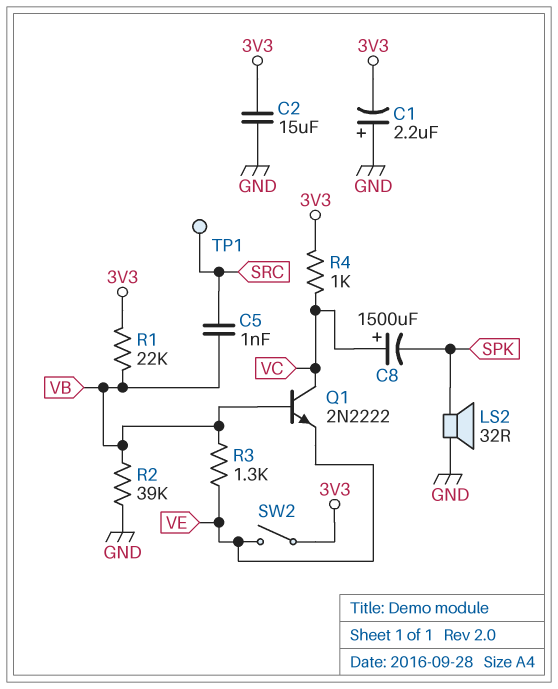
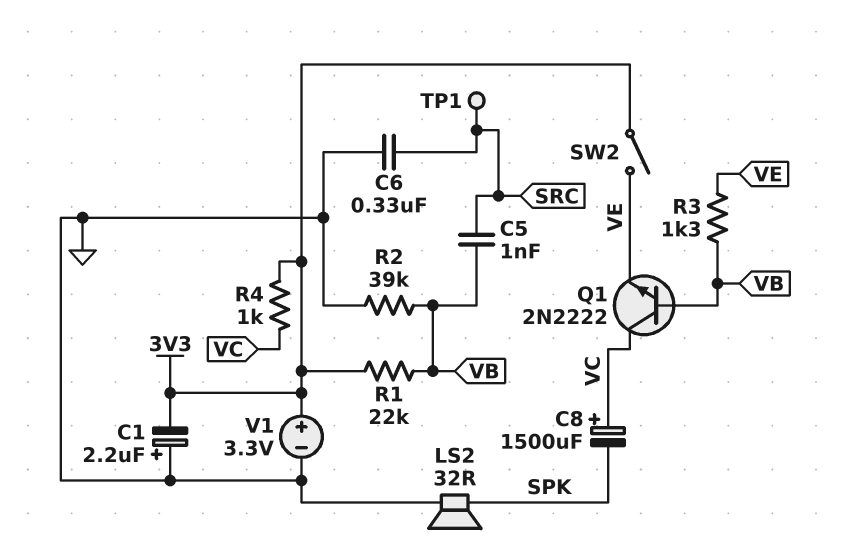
C2: 15uF (3V3, GND) -> none
C6: none -> 330nF (GND, SRC)
V1: none -> 3.3V (plus 3V3, minus GND)

